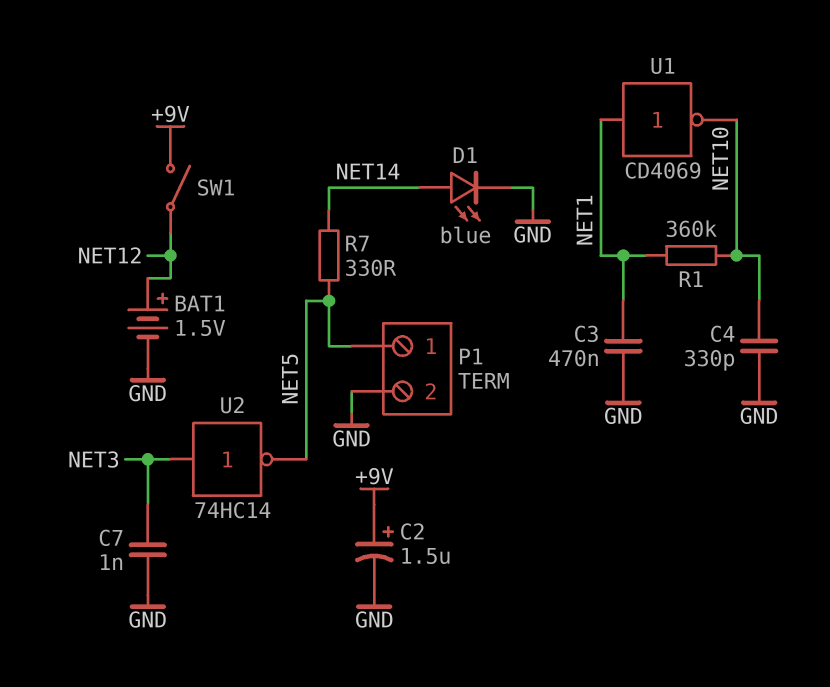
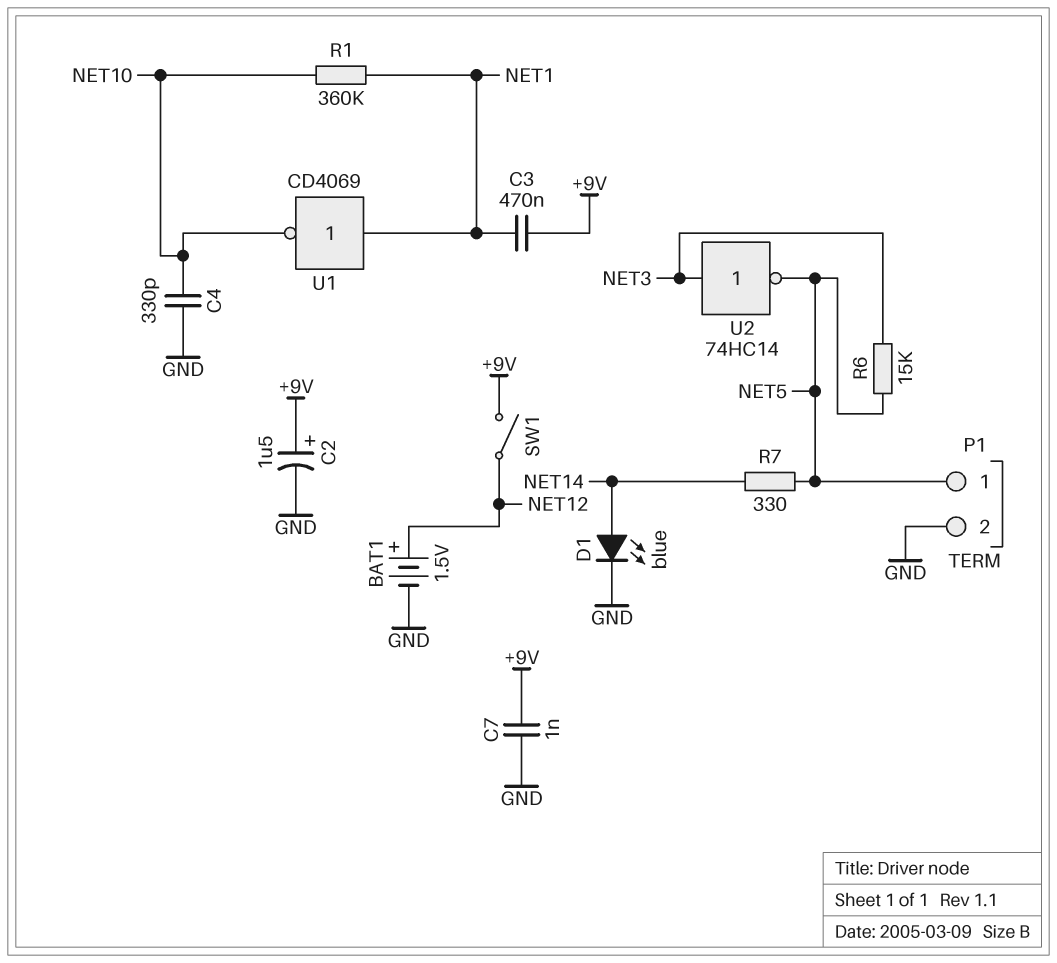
C3: 470nF (GND, NET1) -> 470nF (+9V, NET1)
C7: 1nF (GND, NET3) -> 1nF (+9V, GND)
R6: none -> 15k (NET3, NET5)

